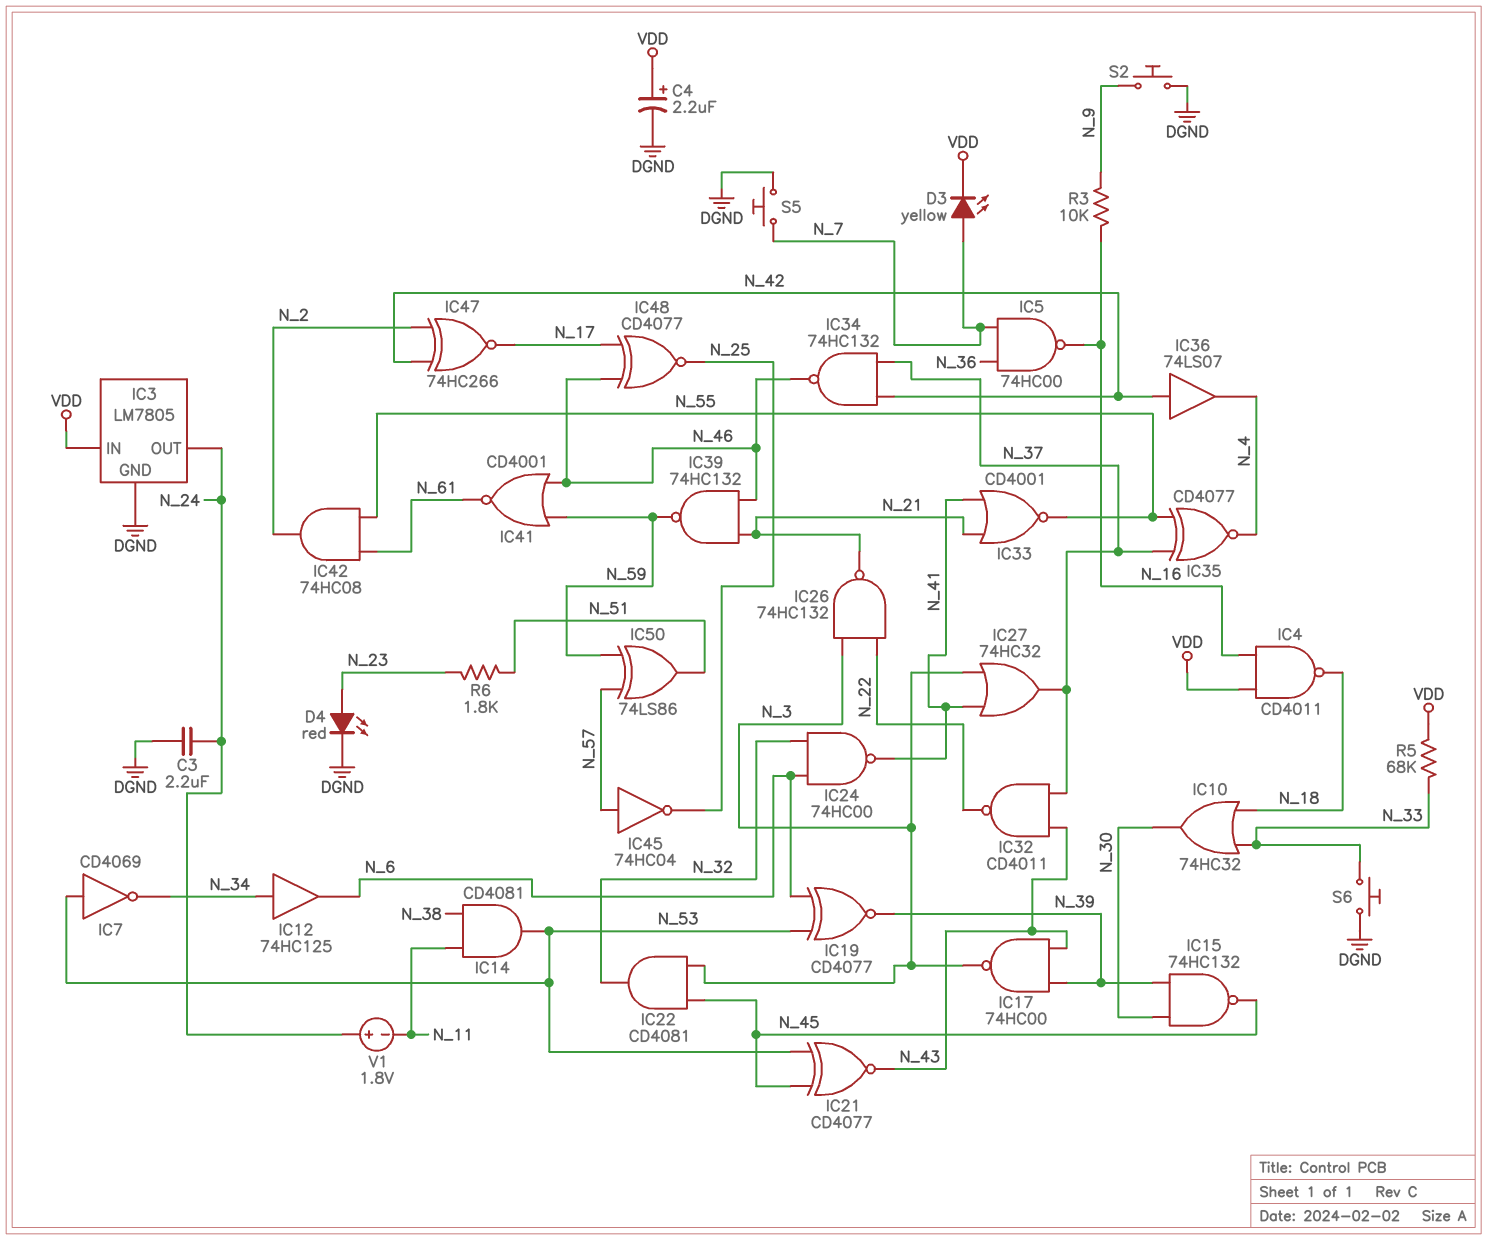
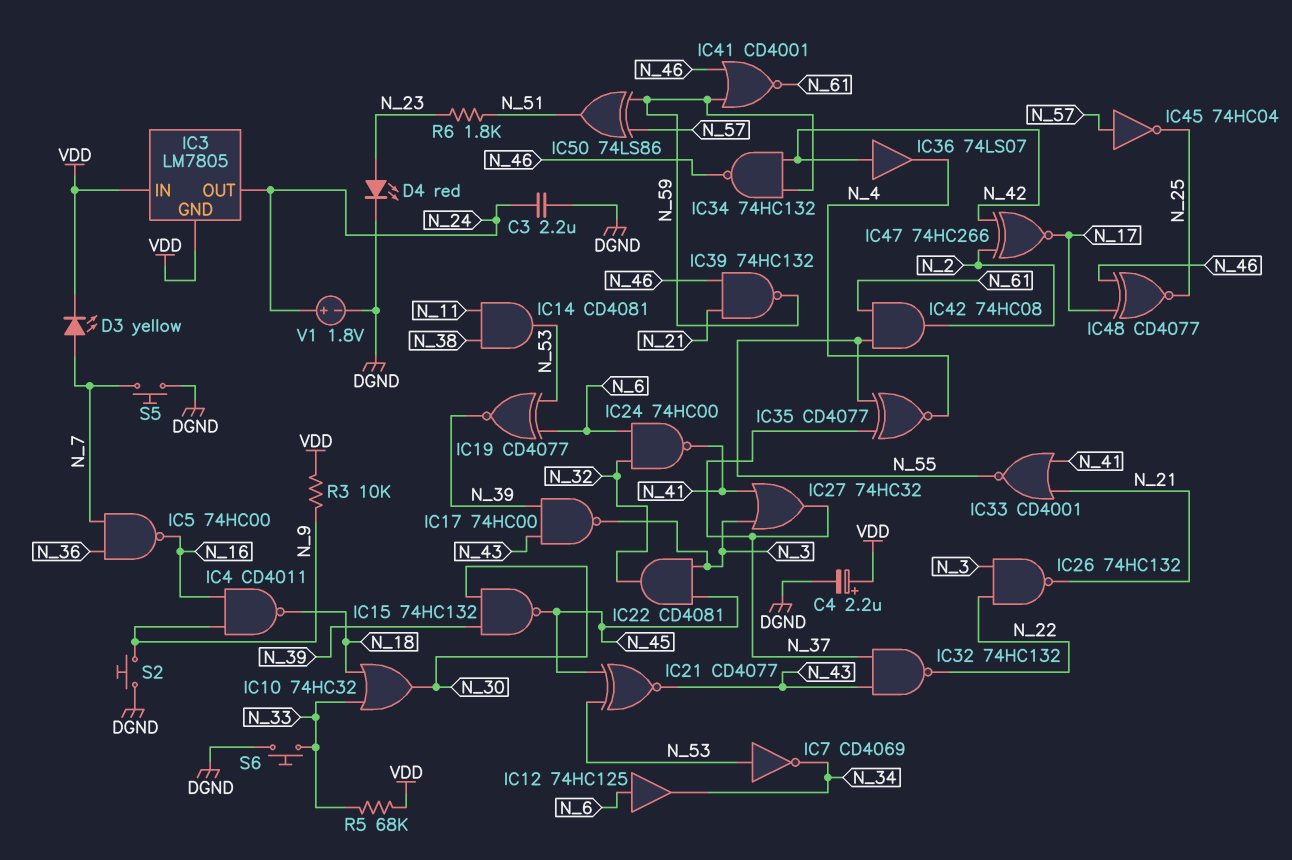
IC3 pin GND: DGND -> VDD
IC4: NAND CD4011 (in N_16, in VDD, out N_18) -> NAND CD4011 (in N_9, in N_16, out N_18)
IC12: buffer 74HC125 (in N_34, out N_6) -> buffer 74HC125 (in N_6, out N_34)
IC32: NAND CD4011 (in N_37, in N_43, out N_22) -> NAND 74HC132 (in N_37, in N_43, out N_22)
IC34: NAND 74HC132 (in N_37, in N_42, out N_46) -> NAND 74HC132 (in N_42, in N_59, out N_46)
R3: 10k (N_9, N_16) -> 10k (N_9, VDD)
V1: 1.8V (plus N_24, minus N_11) -> 1.8V (plus N_24, minus DGND)

